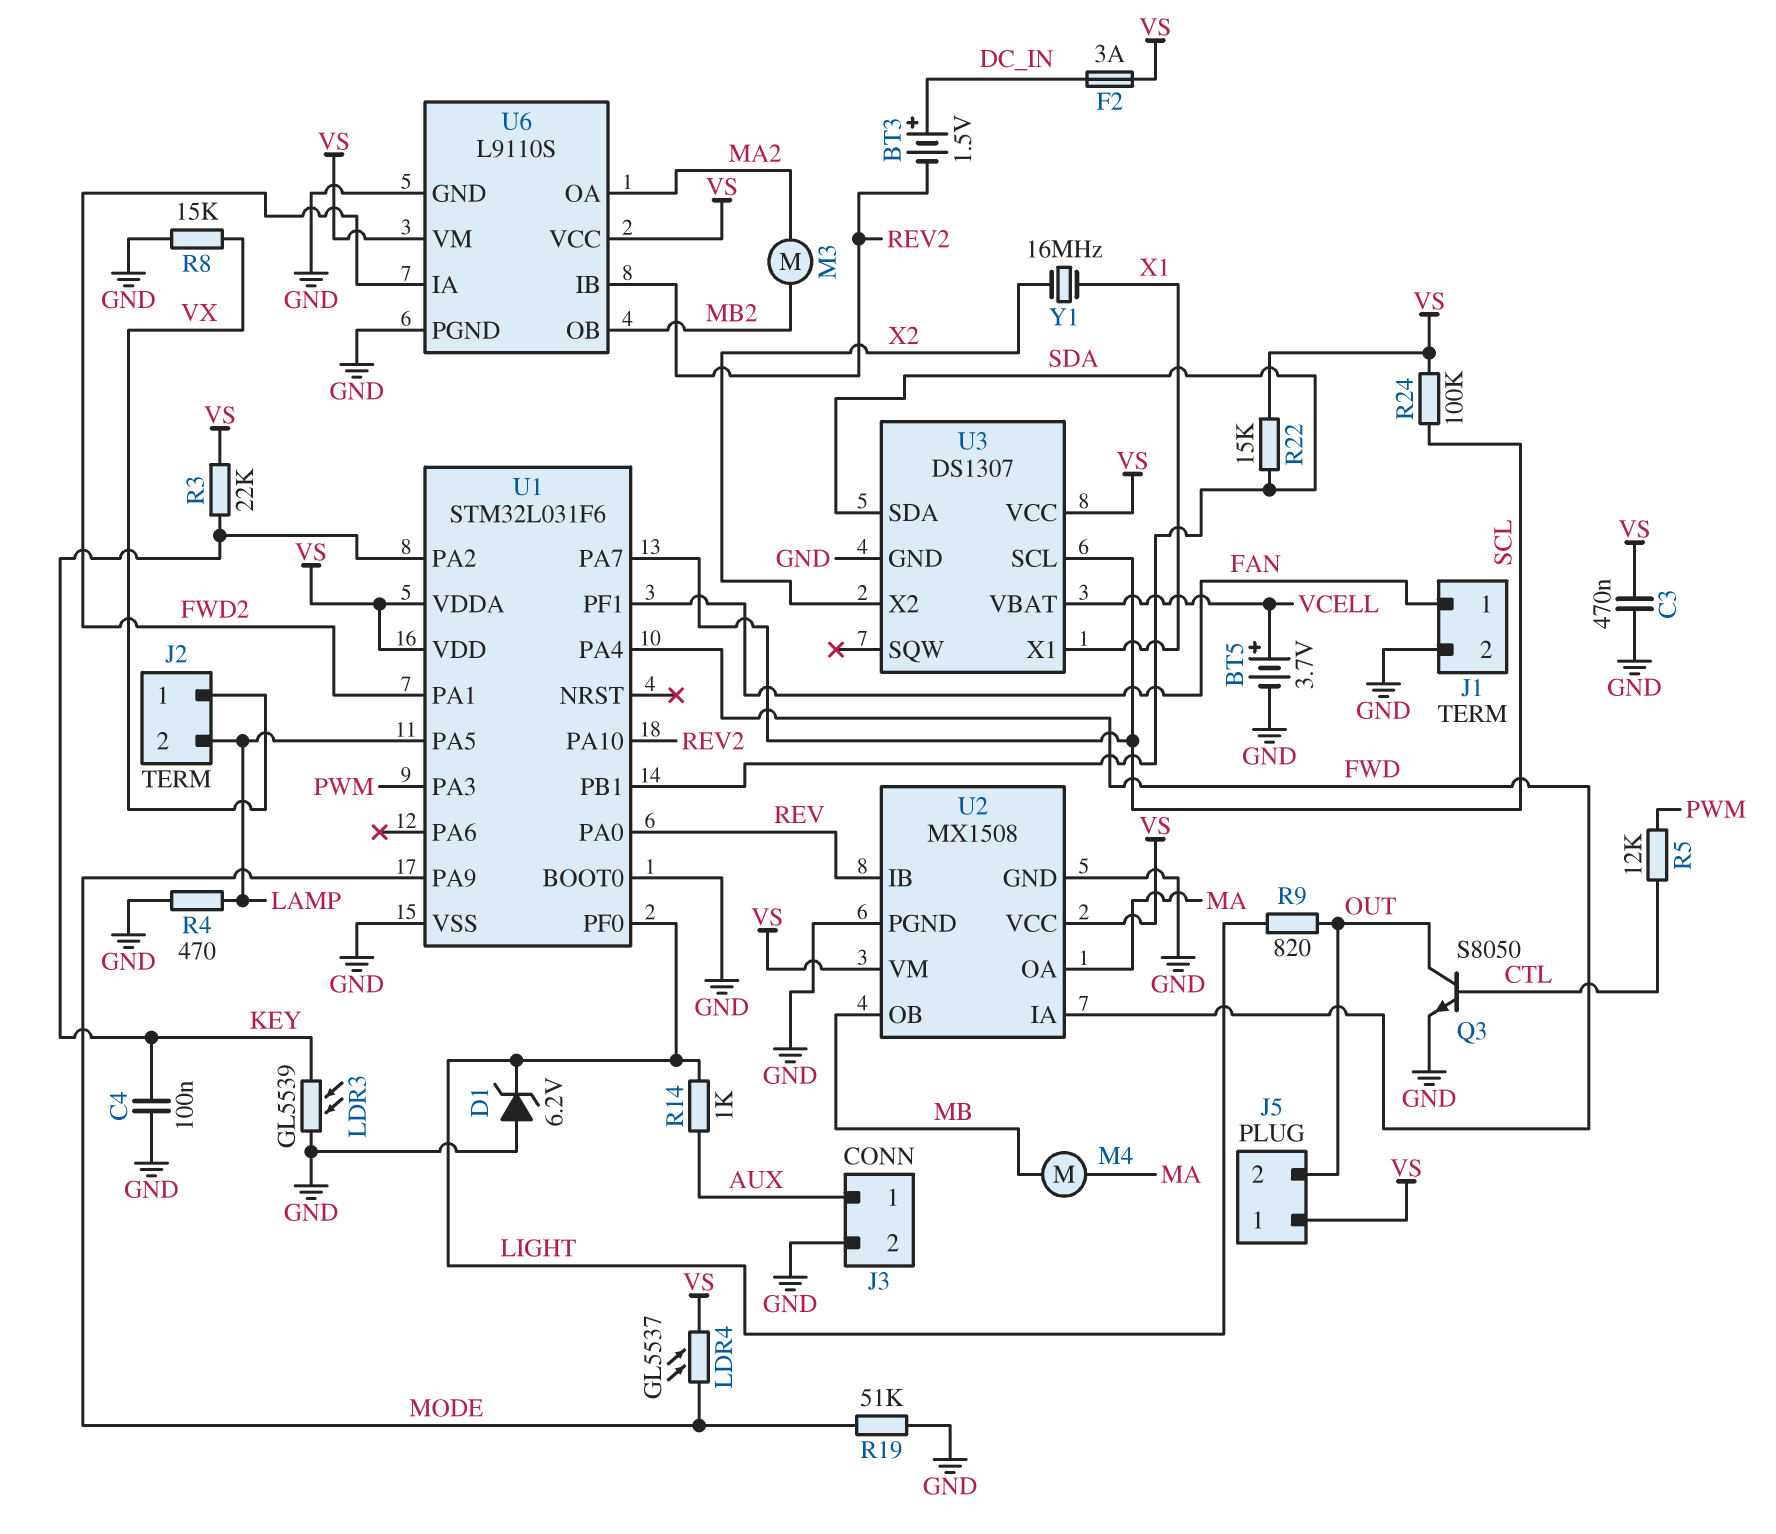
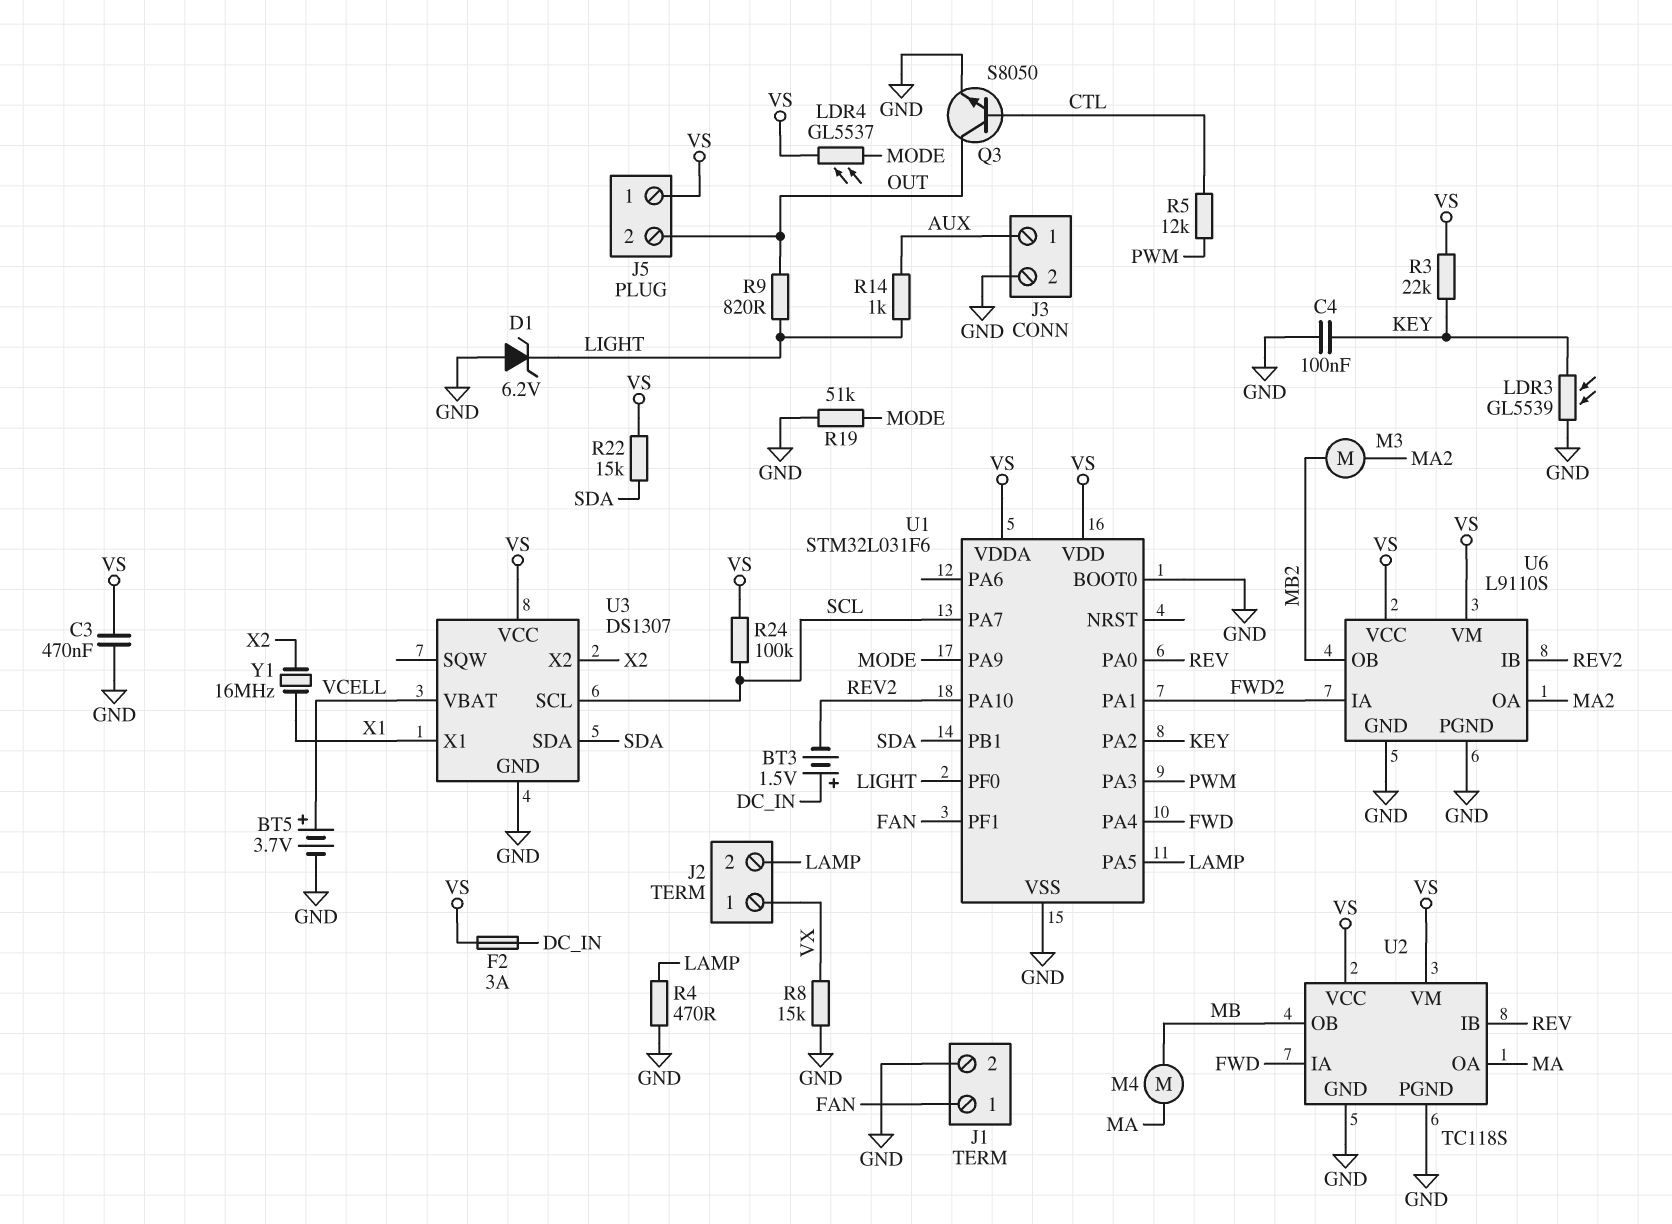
U2: MX1508 -> TC118S

